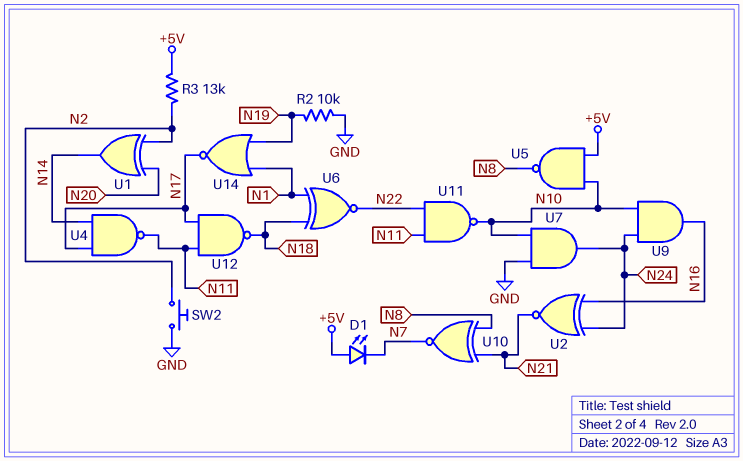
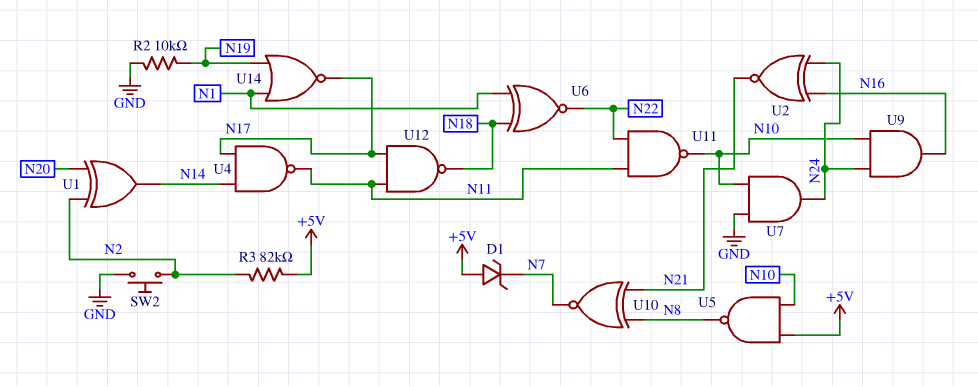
D1: LED (A +5V, K N7) -> zener (A +5V, K N7)
R3: 13k (+5V, N2) -> 82k (+5V, N2)

